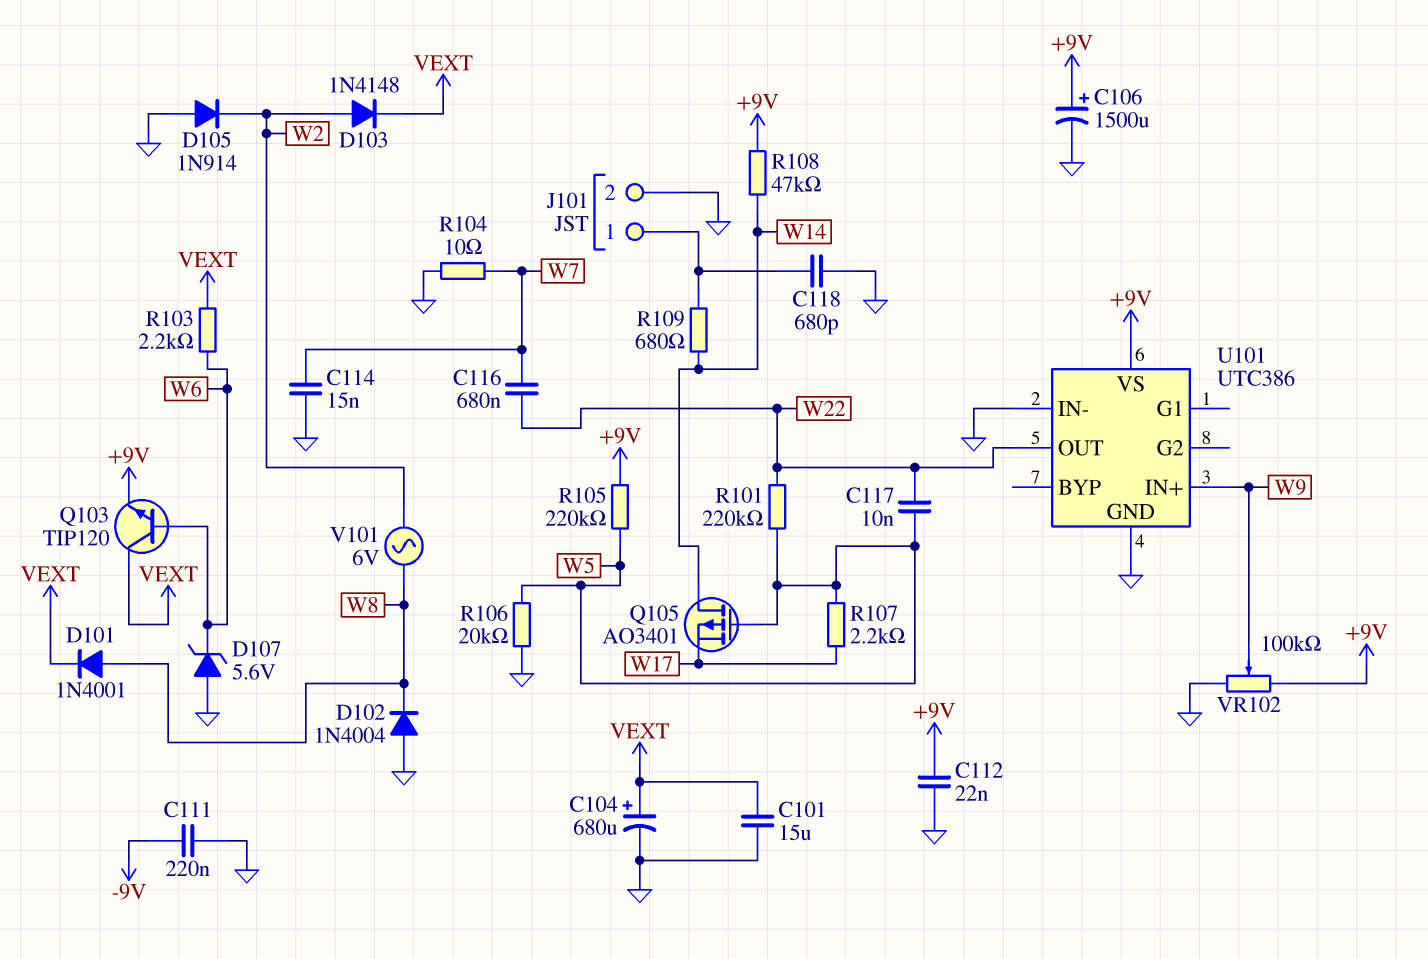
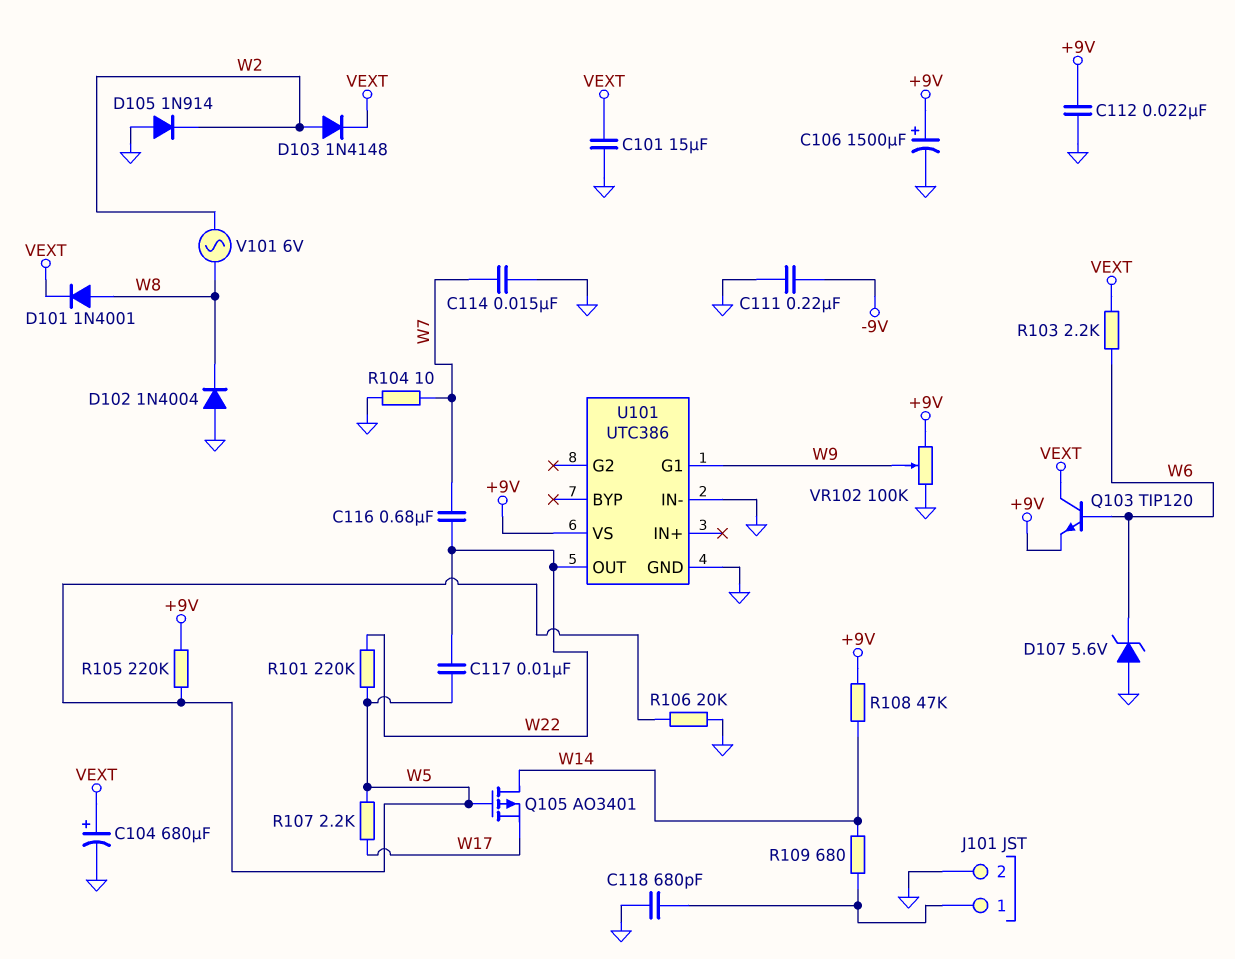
U101 pin G1: none -> W9
U101 pin IN+: W9 -> none

